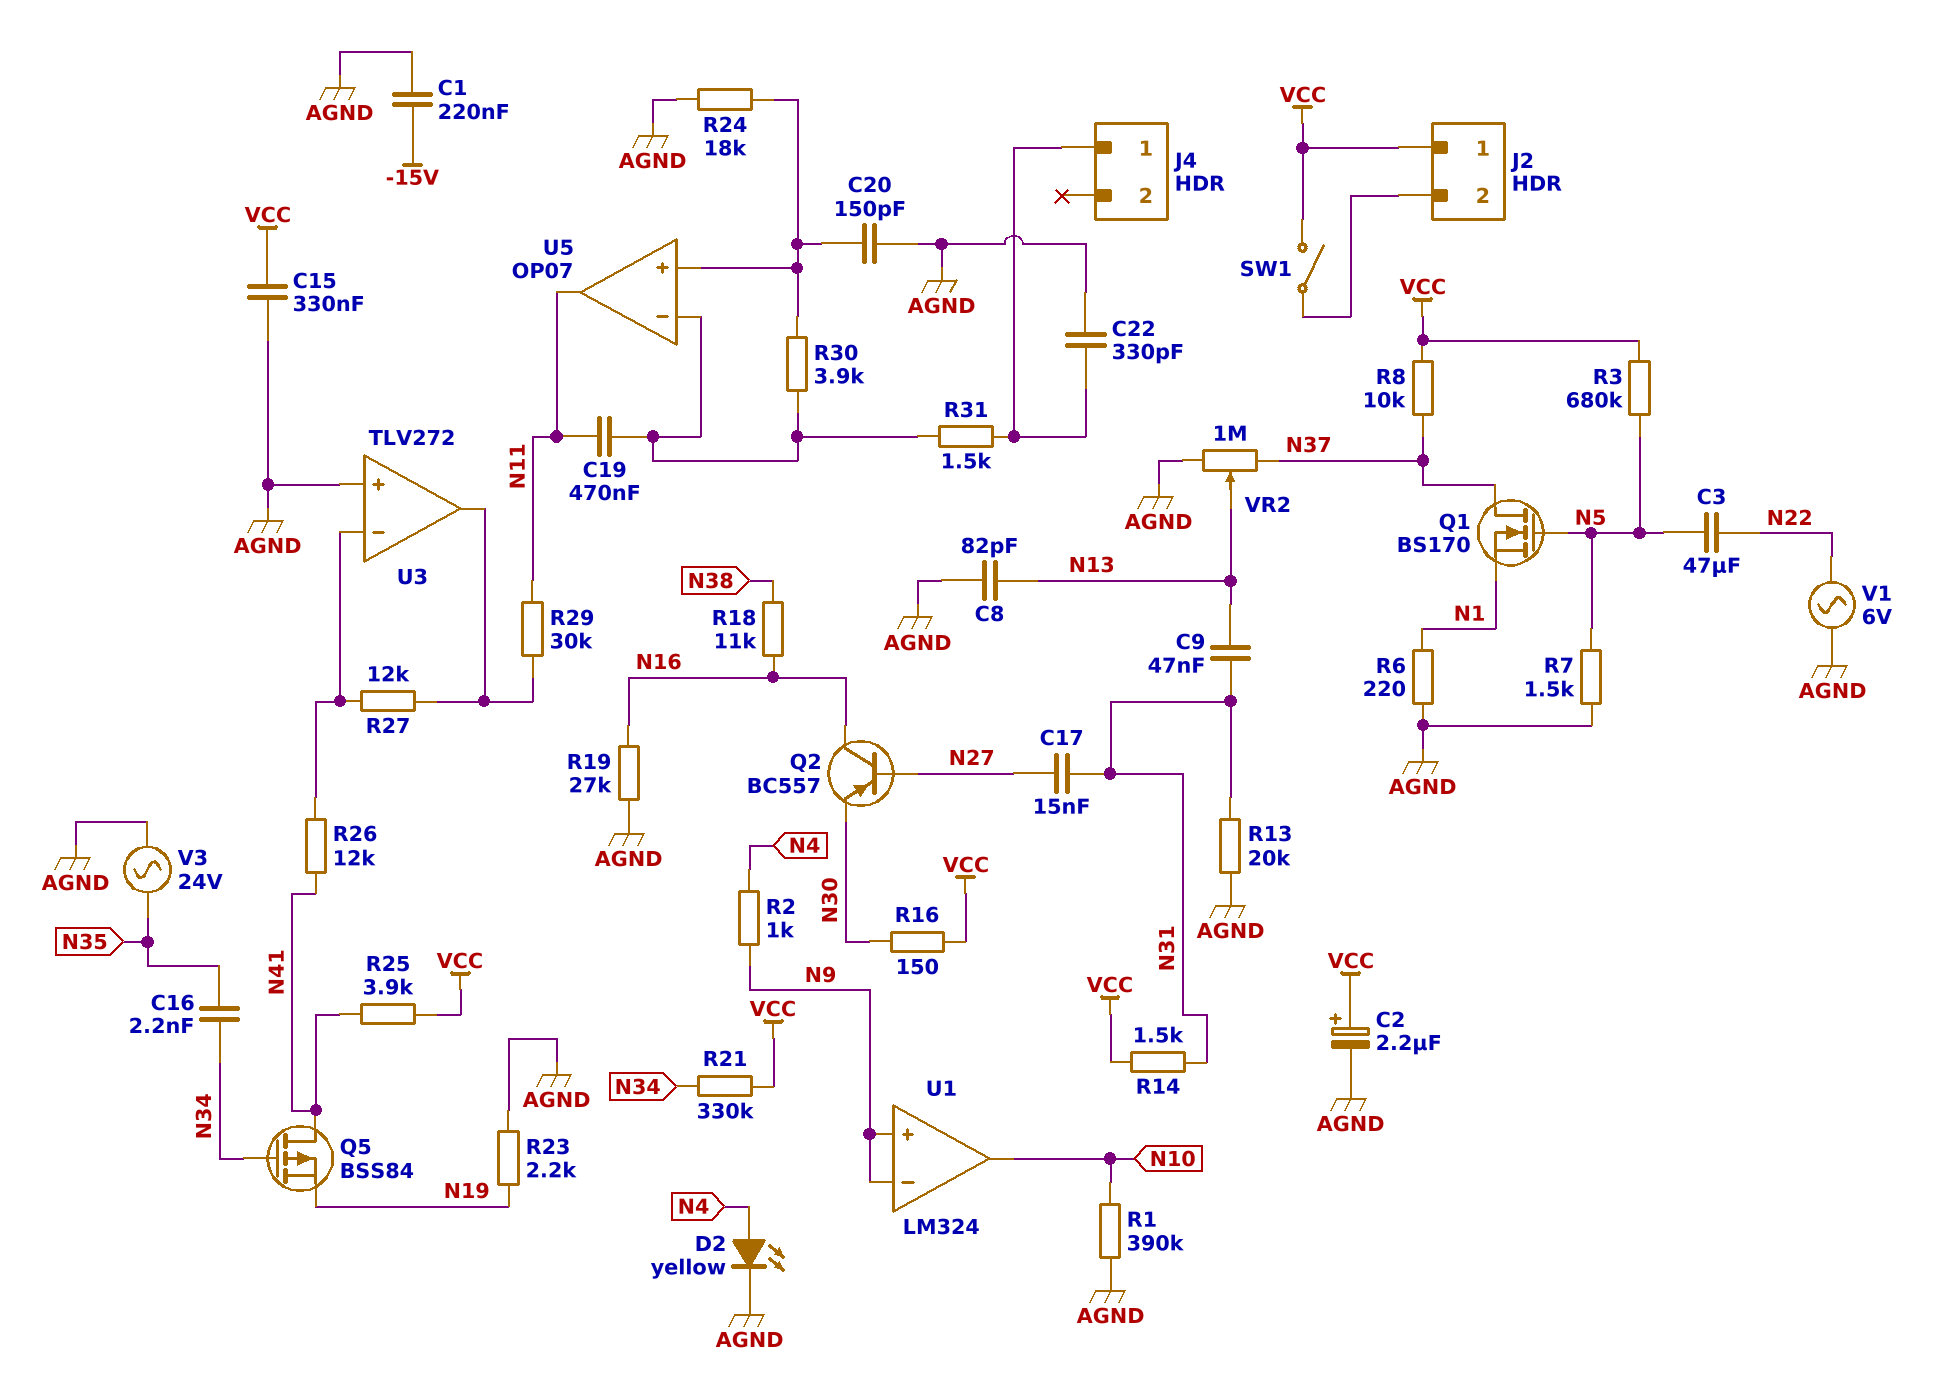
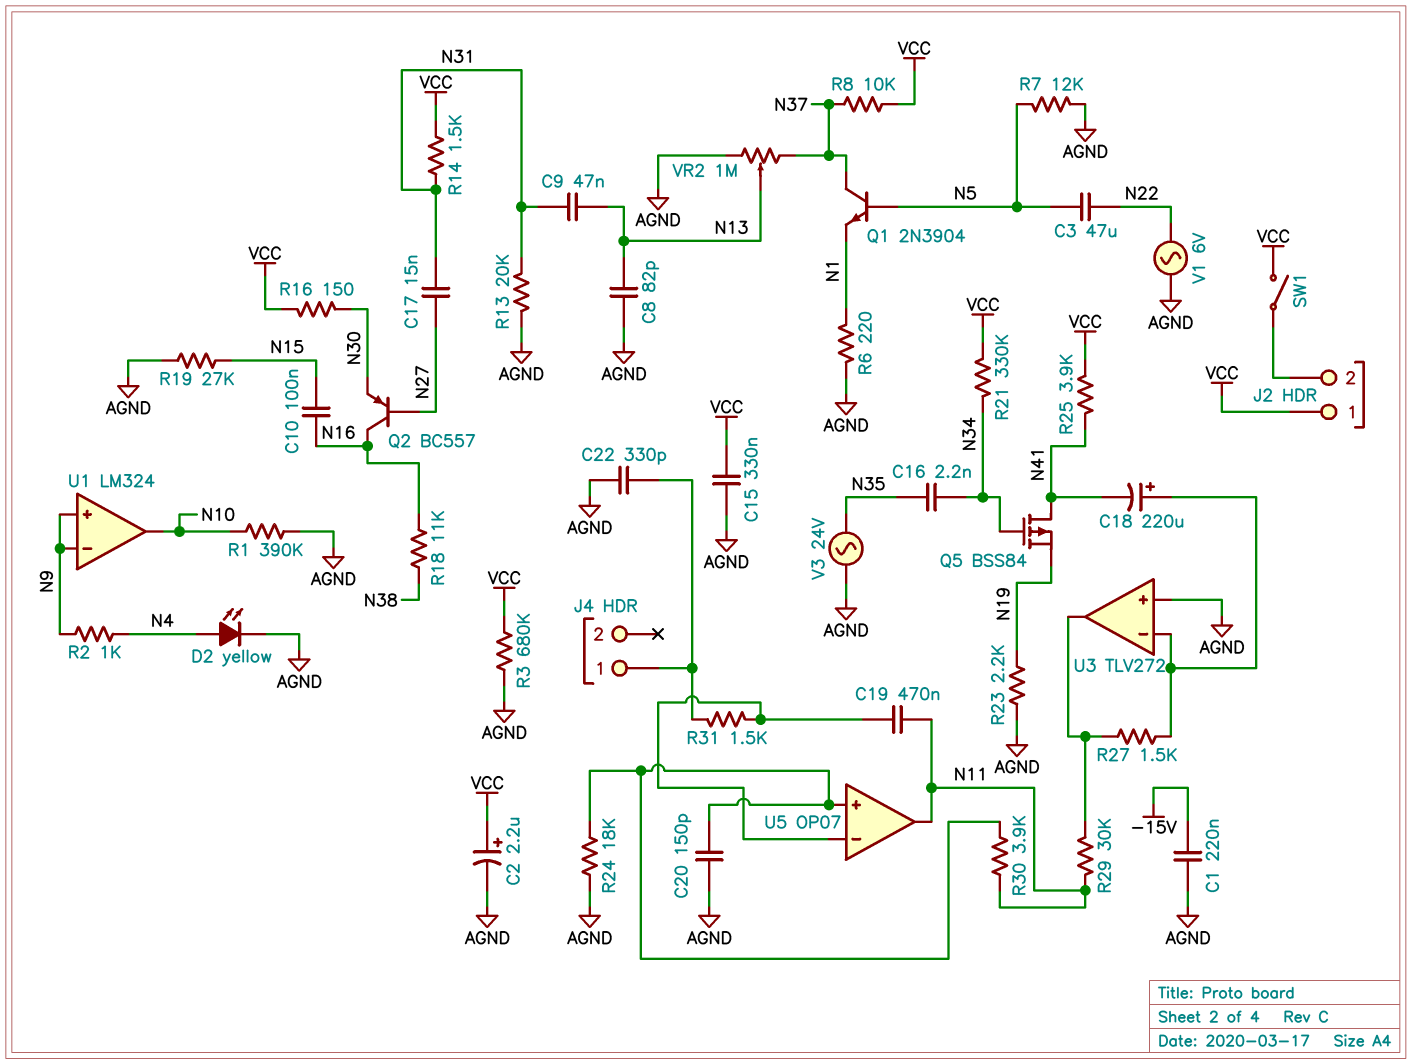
C10: none -> 100nF (N15, N16)
C18: none -> 220uF (plus U3/in-, minus N41)
Q1: NMOS BS170 (G N5, D N37, S N1) -> NPN 2N3904 (B N5, C N37, E N1)
R3: 680k (N5, VCC) -> 680k (AGND, VCC)
R7: 1.5k (AGND, N5) -> 12k (AGND, N5)
R19: 27k (AGND, N16) -> 27k (AGND, N15)
R26: 12k (N41, U3/in-) -> none
R27: 12k (U3/in-, U3/out) -> 1.5k (U3/in-, U3/out)
R30: 3.9k (U5/in+, U5/in-) -> 3.9k (N11, U5/in+)

